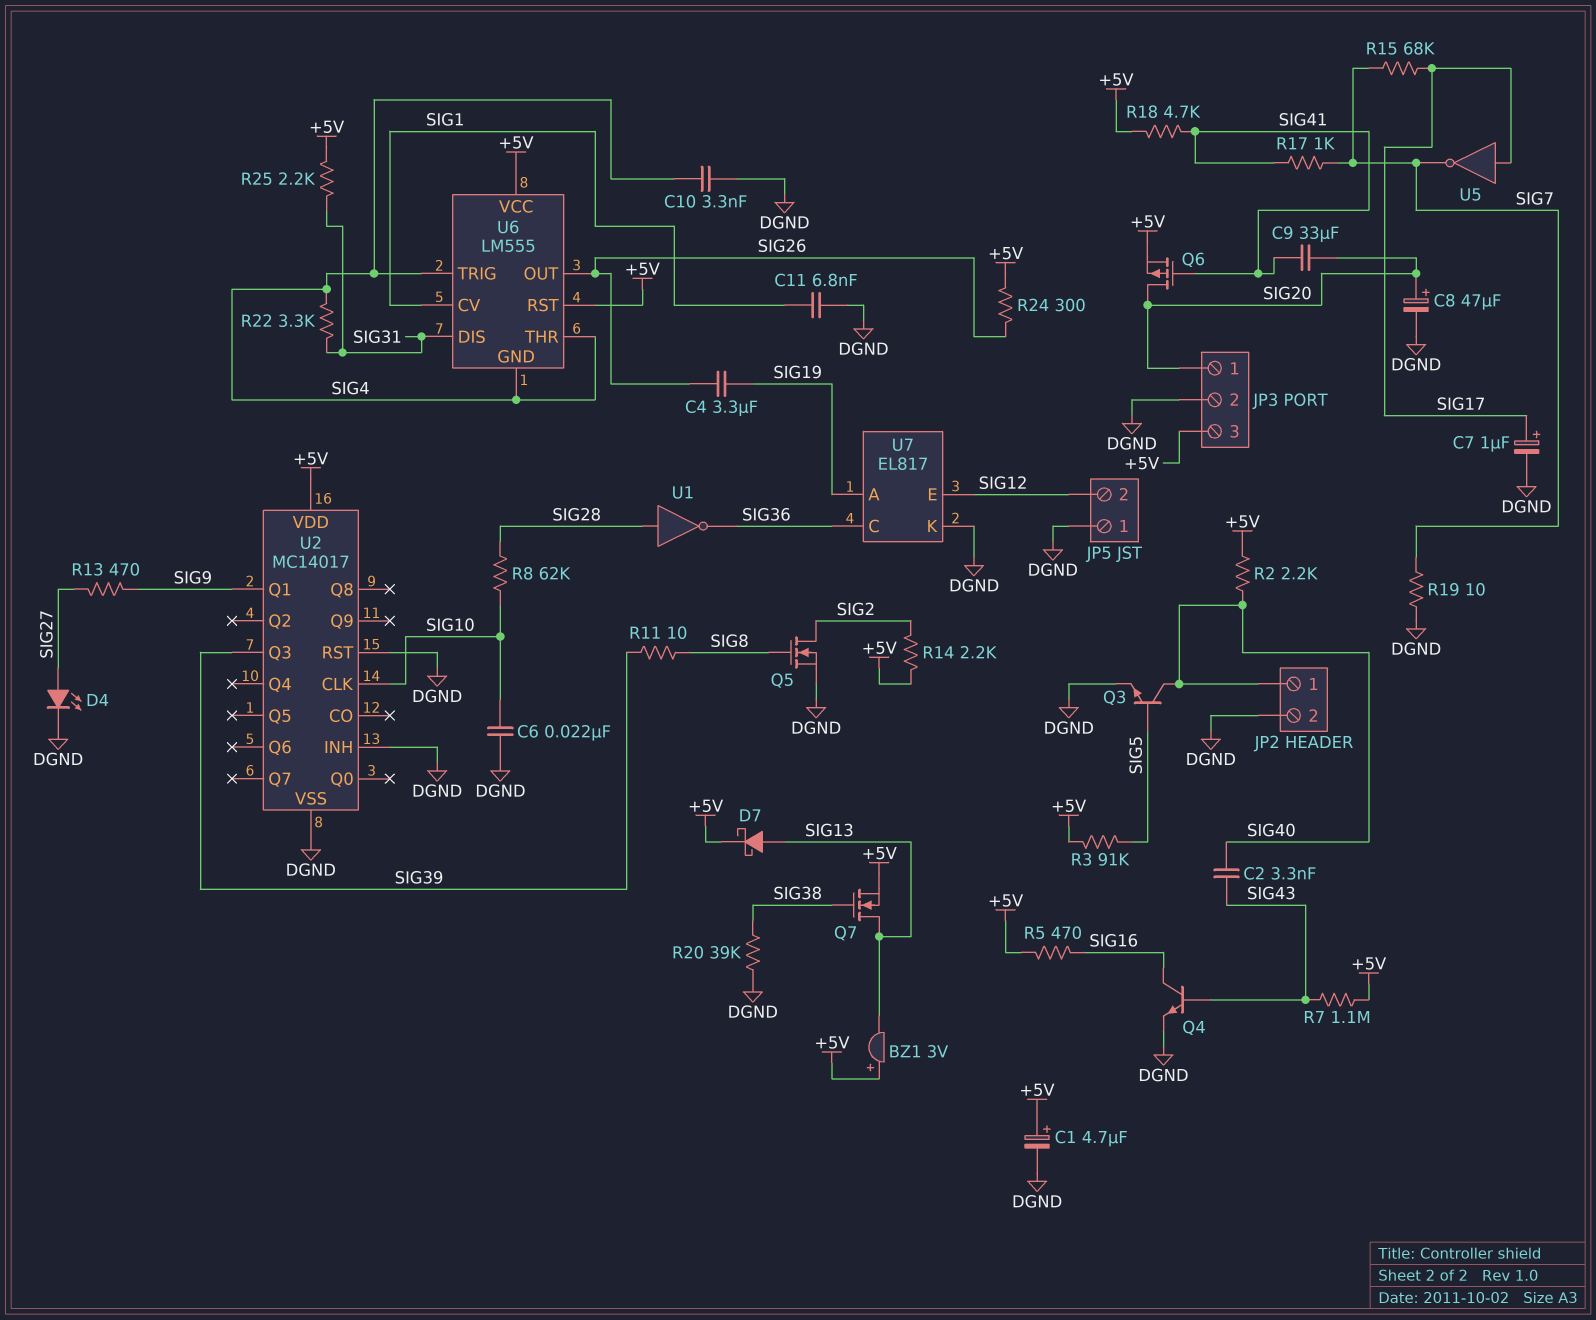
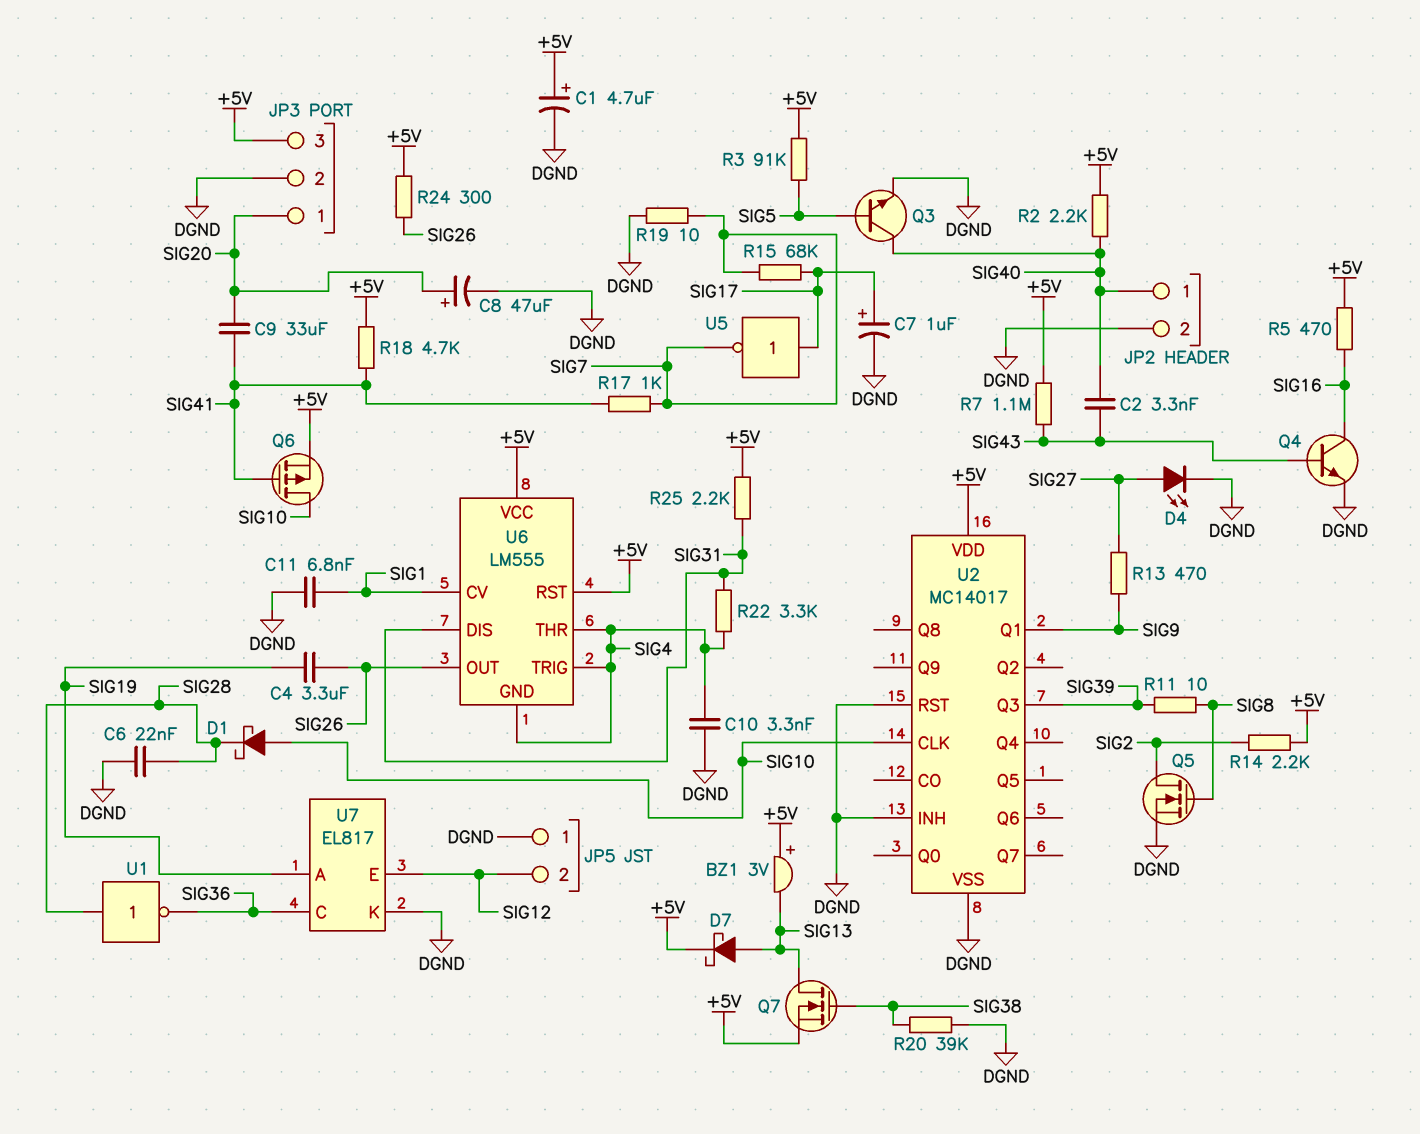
C6: 22nF (DGND, SIG10) -> 22nF (DGND, SIG28)
D1: none -> schottky (A SIG10, K SIG28)
Q6: PMOS (G SIG41, D SIG20, S +5V) -> PMOS (G SIG41, D SIG10, S +5V)
R8: 62k (SIG10, SIG28) -> none

